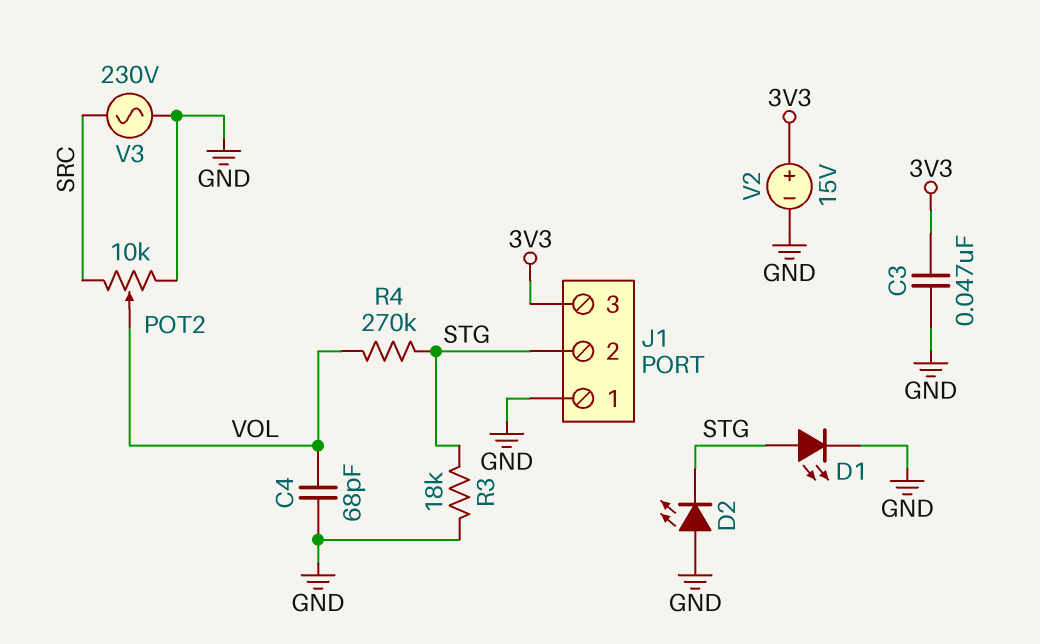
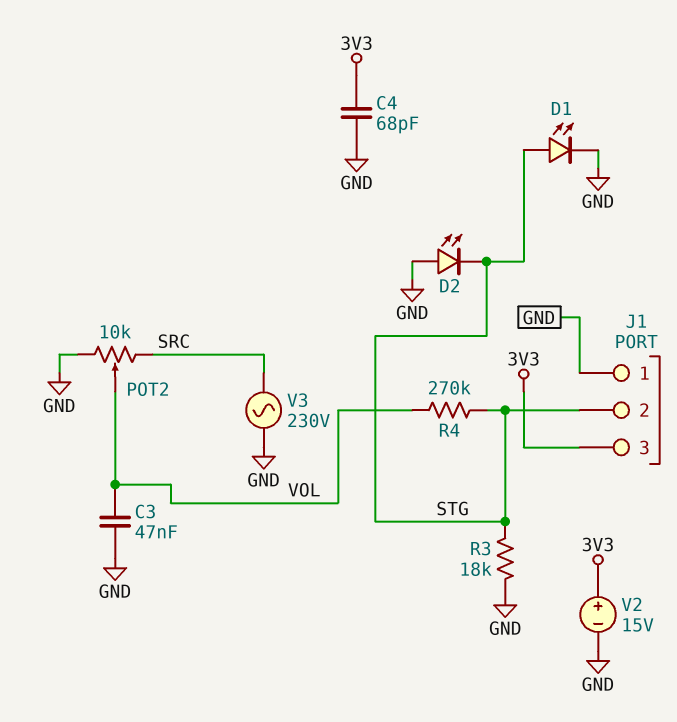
C3: 47nF (3V3, GND) -> 47nF (GND, VOL)
C4: 68pF (GND, VOL) -> 68pF (3V3, GND)

